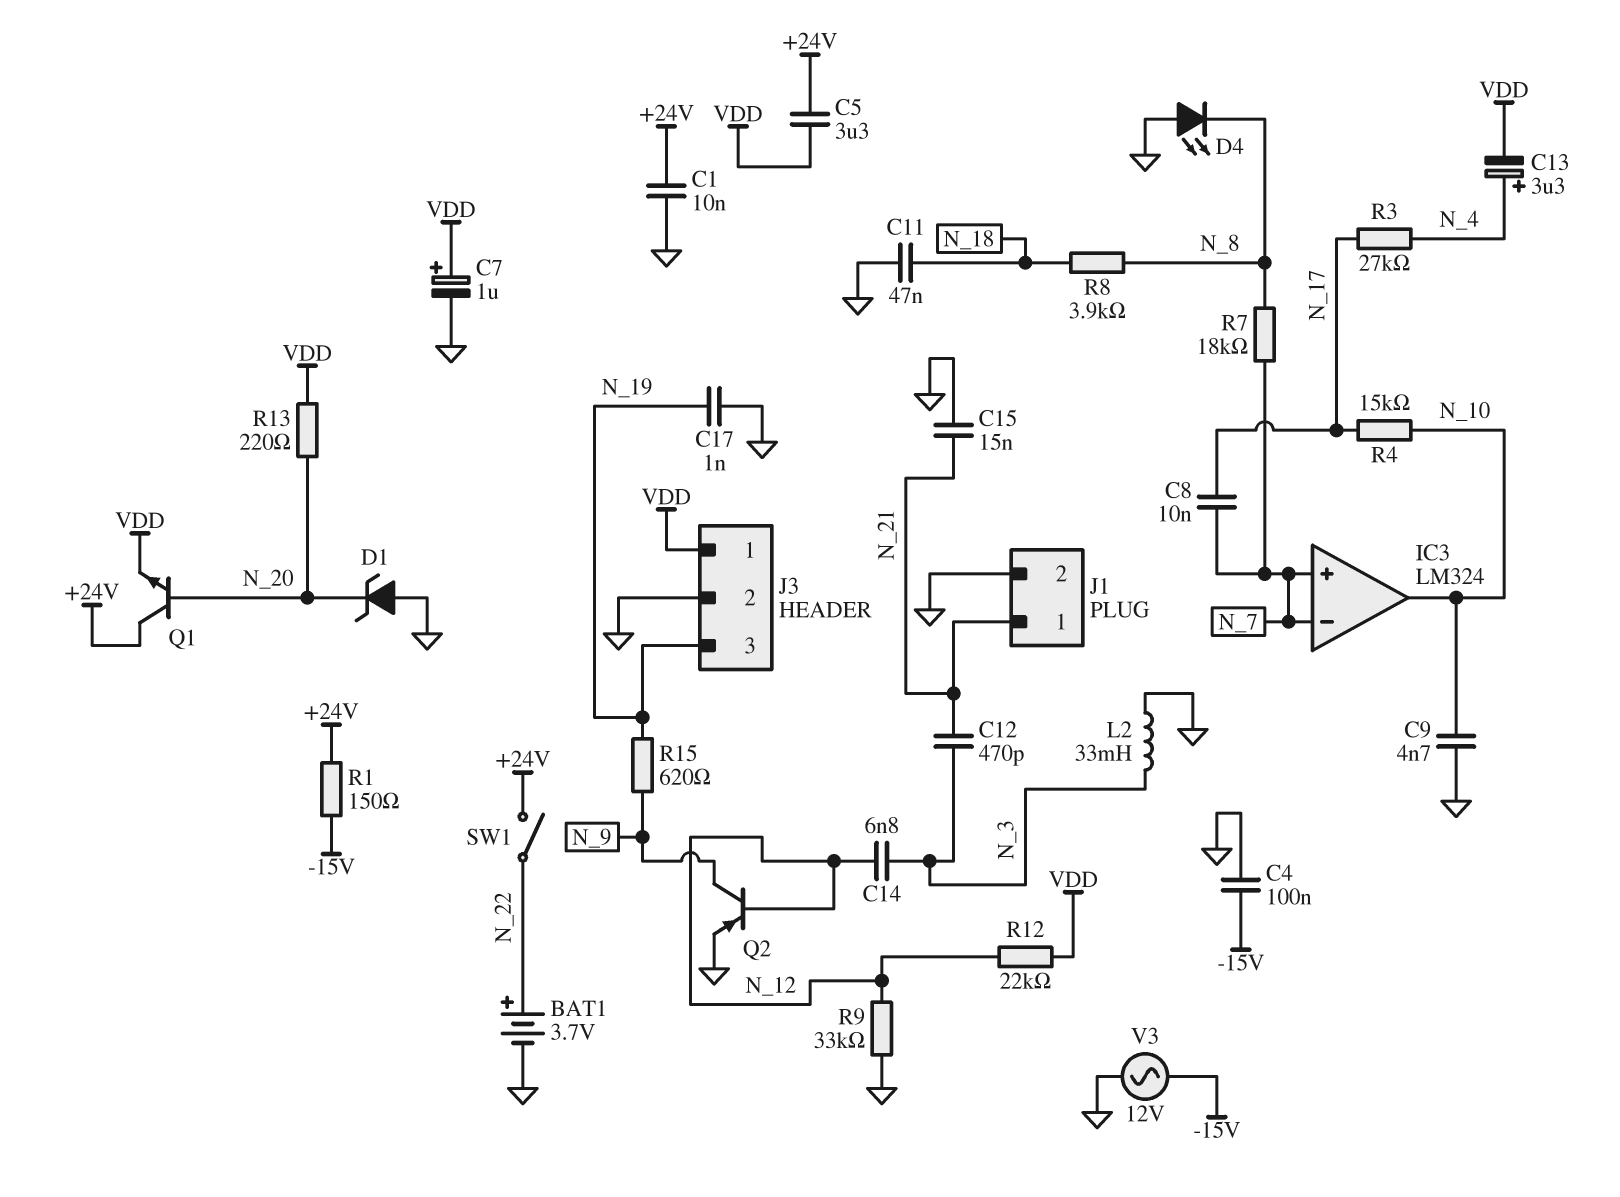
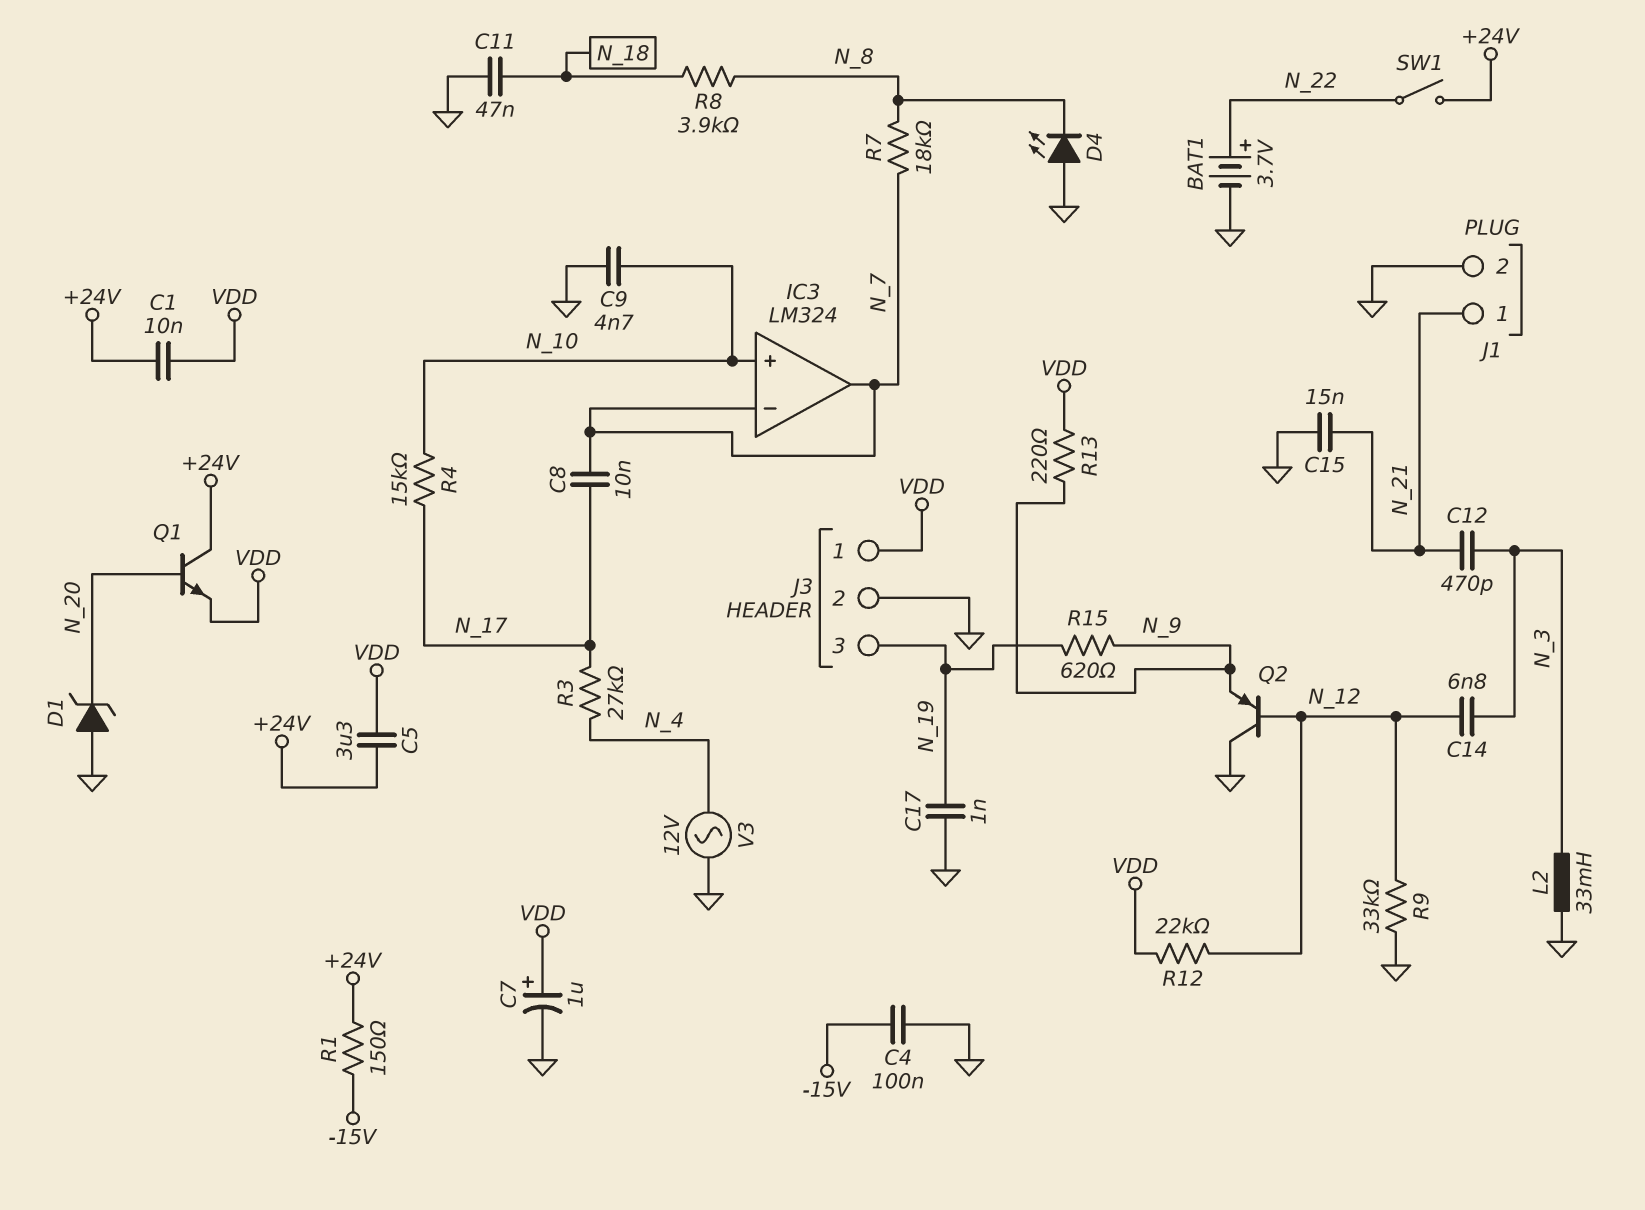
C1: 10nF (+24V, GND) -> 10nF (+24V, VDD)
C13: 3.3uF (plus N_4, minus VDD) -> none
IC3 pin in+: N_7 -> N_10
IC3 pin out: N_10 -> N_7
Q2: PNP (B N_12, C N_9, E GND) -> PNP (B N_12, C GND, E N_9)
R13: 220 (N_20, VDD) -> 220 (N_9, VDD)
V3: AC 12V (-15V, GND) -> AC 12V (GND, N_4)

